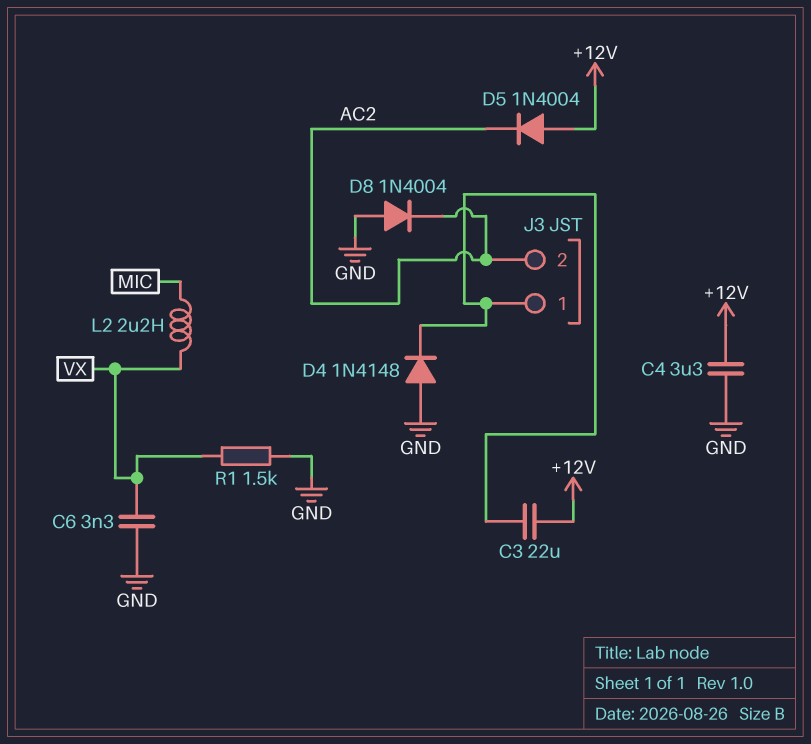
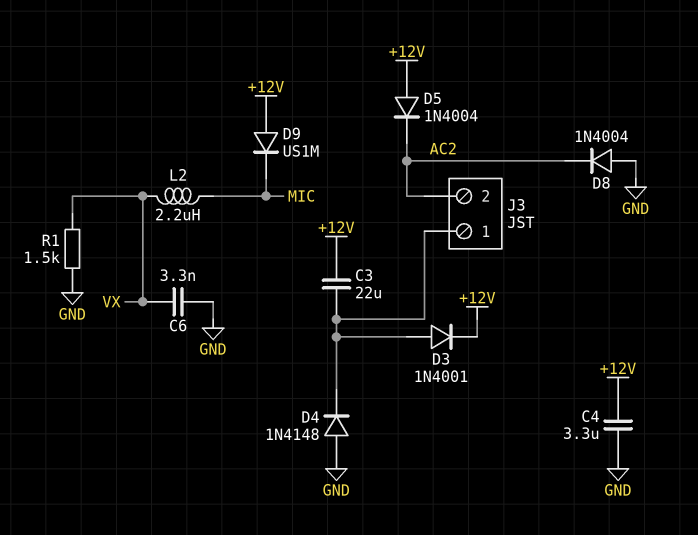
D3: none -> diode 1N4001 (A J3/1, K +12V)
D9: none -> diode US1M (A +12V, K MIC)

